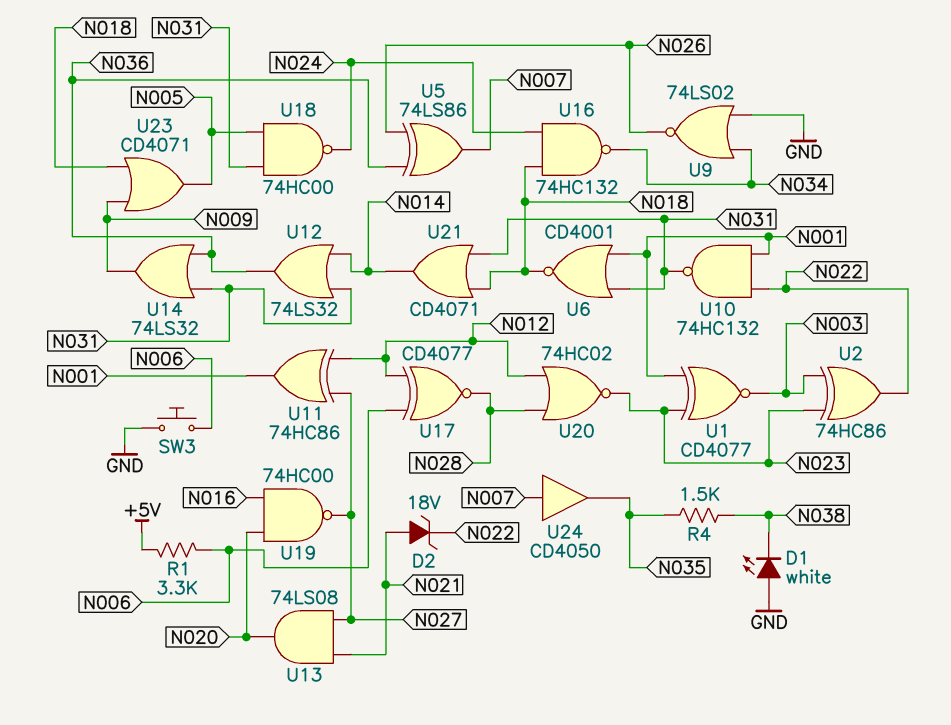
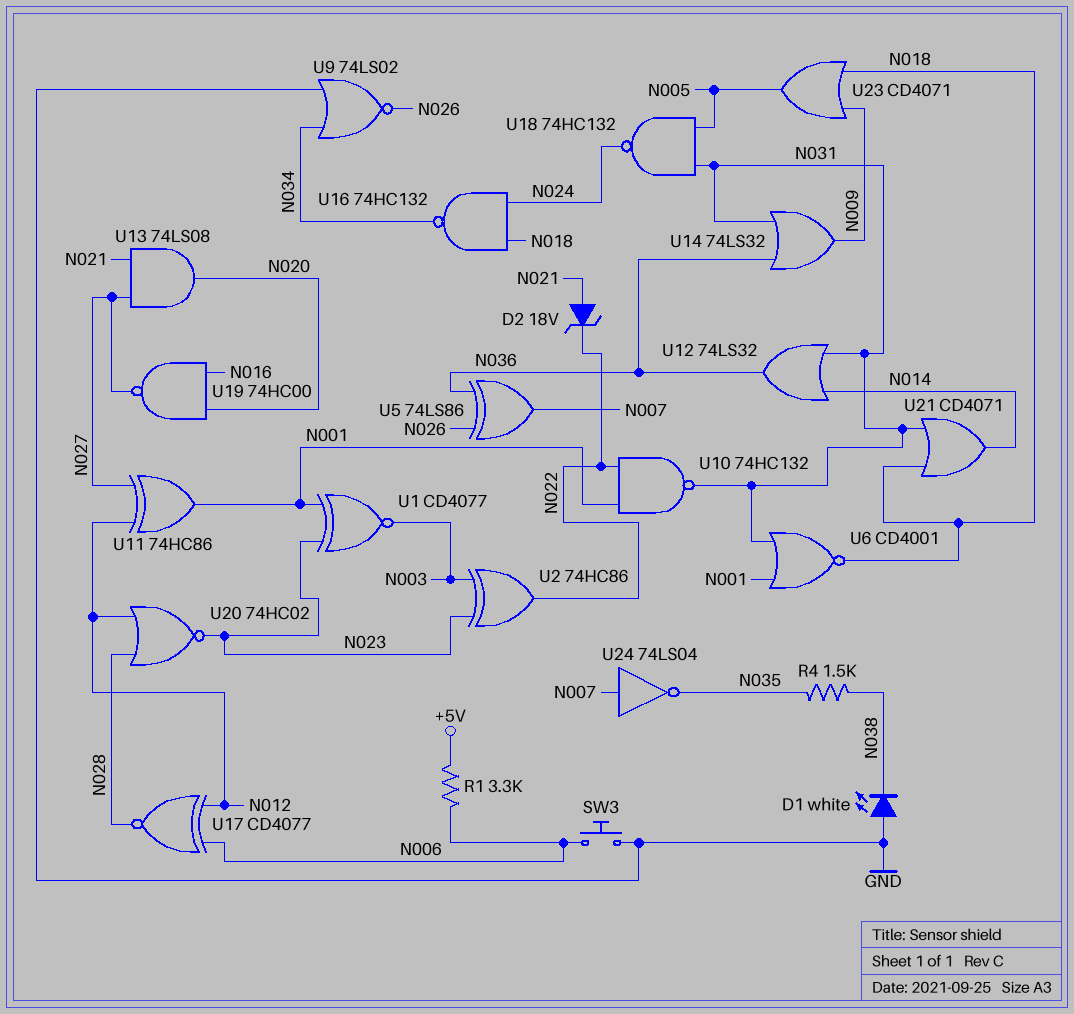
U18: NAND 74HC00 (in N005, in N031, out N024) -> NAND 74HC132 (in N005, in N031, out N024)
U24: buffer CD4050 (in N007, out N035) -> NOT 74LS04 (in N007, out N035)

